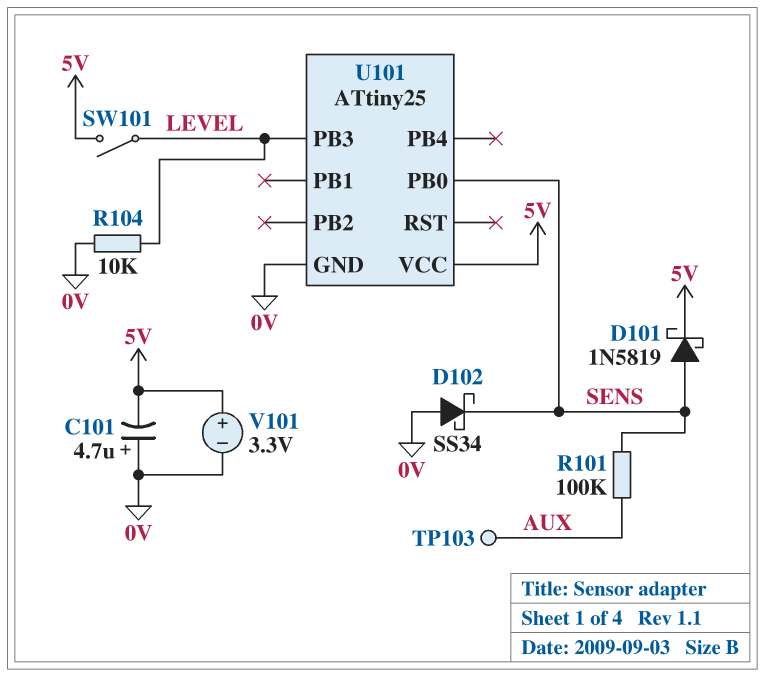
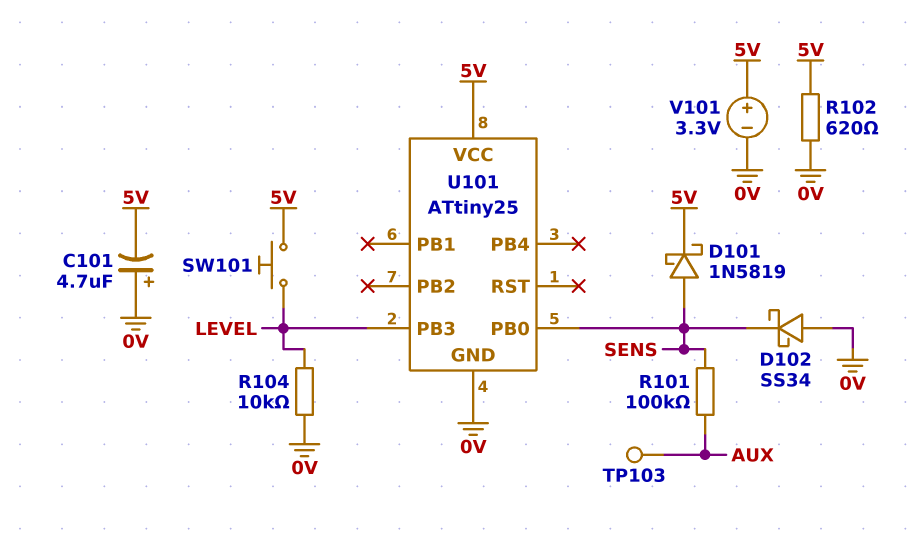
R102: none -> 620 (0V, 5V)
SW101: switch (5V, LEVEL) -> button (5V, LEVEL)

